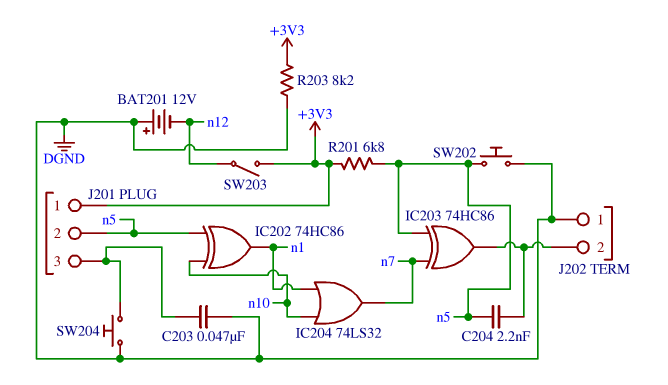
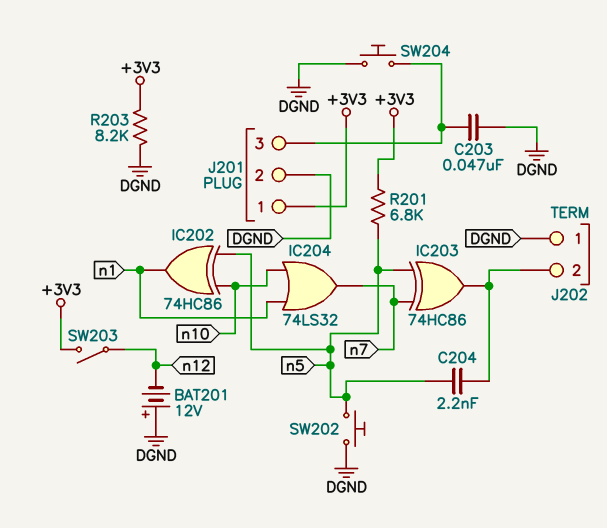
J201 pin 2: n5 -> DGND

